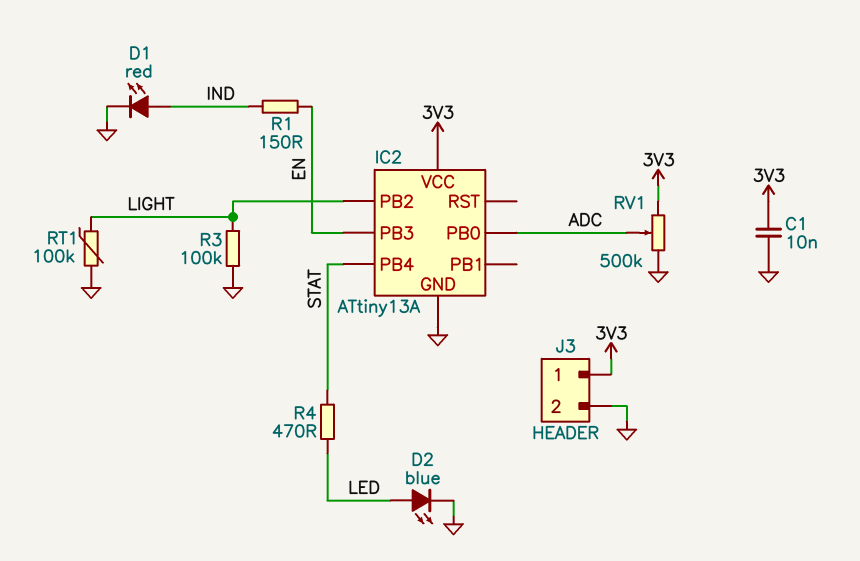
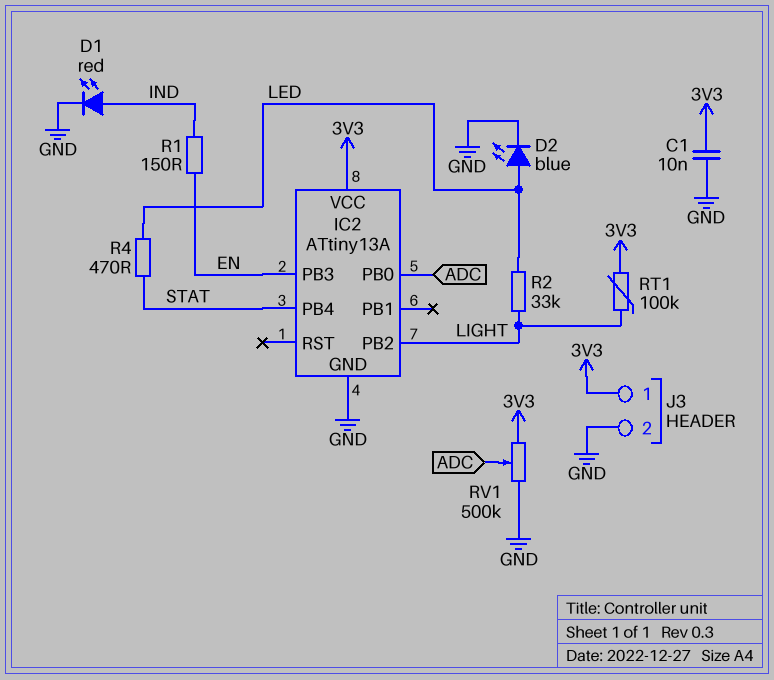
R2: none -> 33k (LED, LIGHT)
R3: 100k (GND, LIGHT) -> none
RT1: 100k (GND, LIGHT) -> 100k (3V3, LIGHT)

